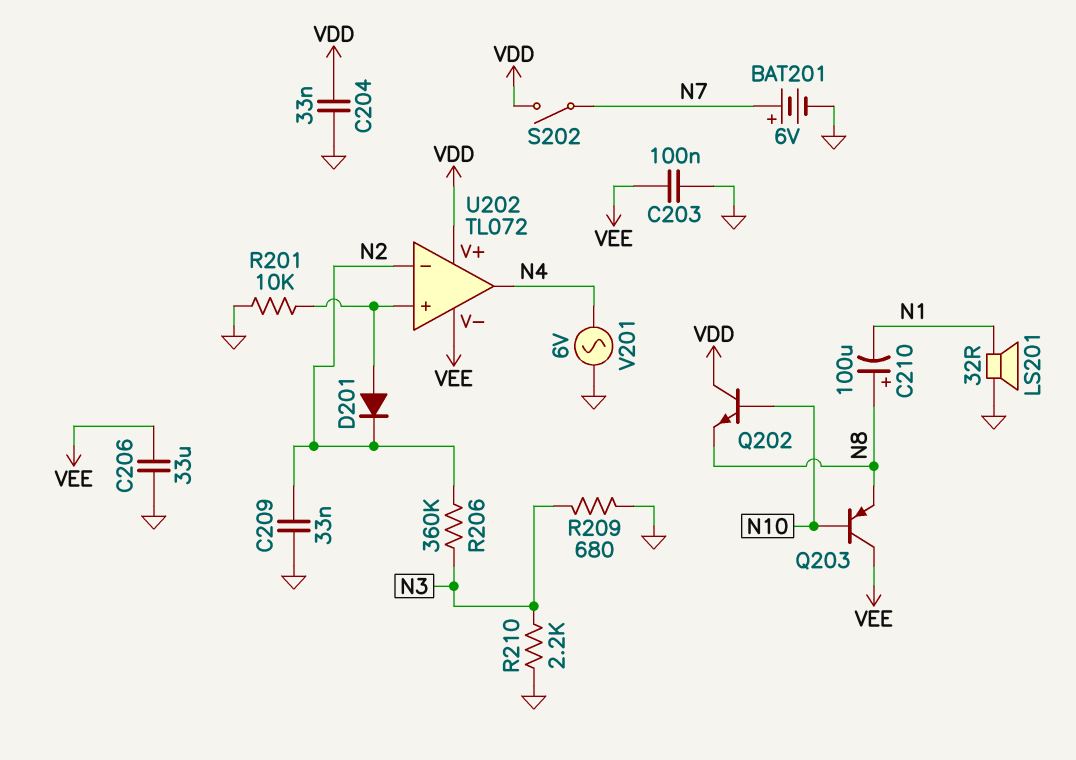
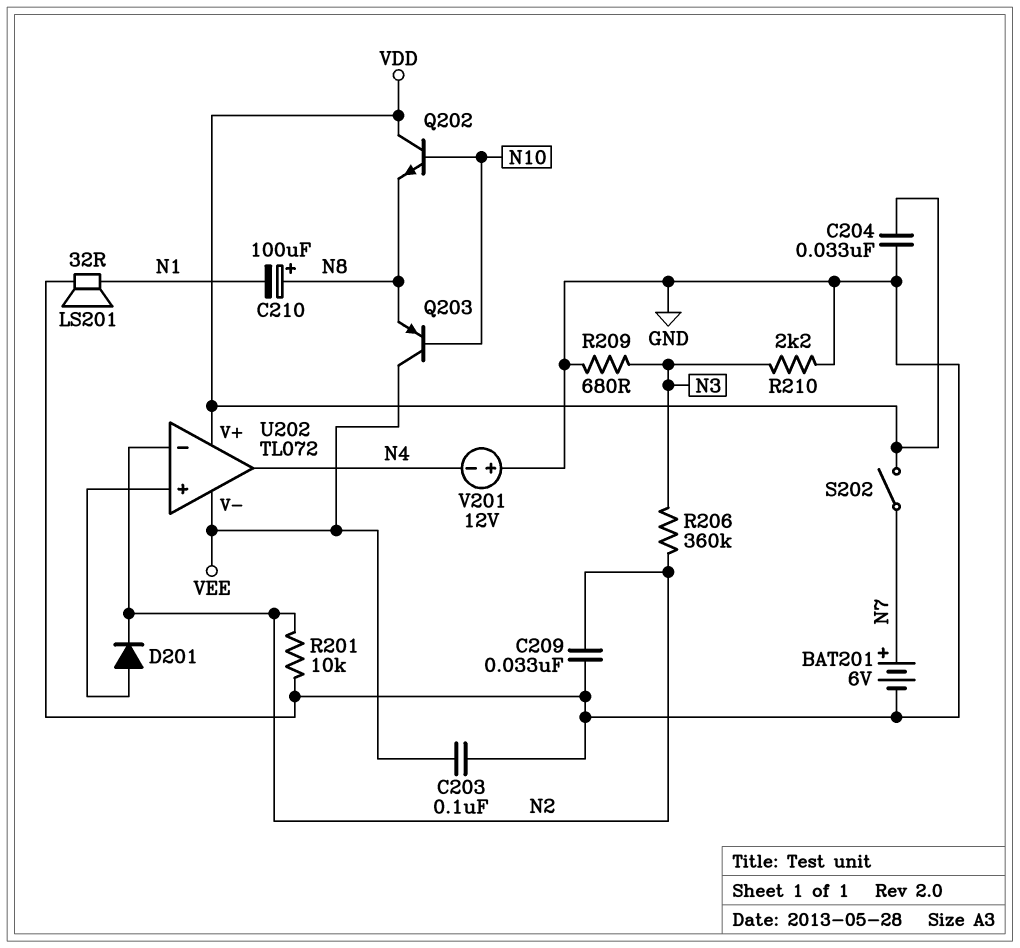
C206: 33uF (GND, VEE) -> none
R201: 10k (GND, U202/in+) -> 10k (GND, N2)
V201: AC 6V (GND, N4) -> 12V (plus GND, minus N4)

